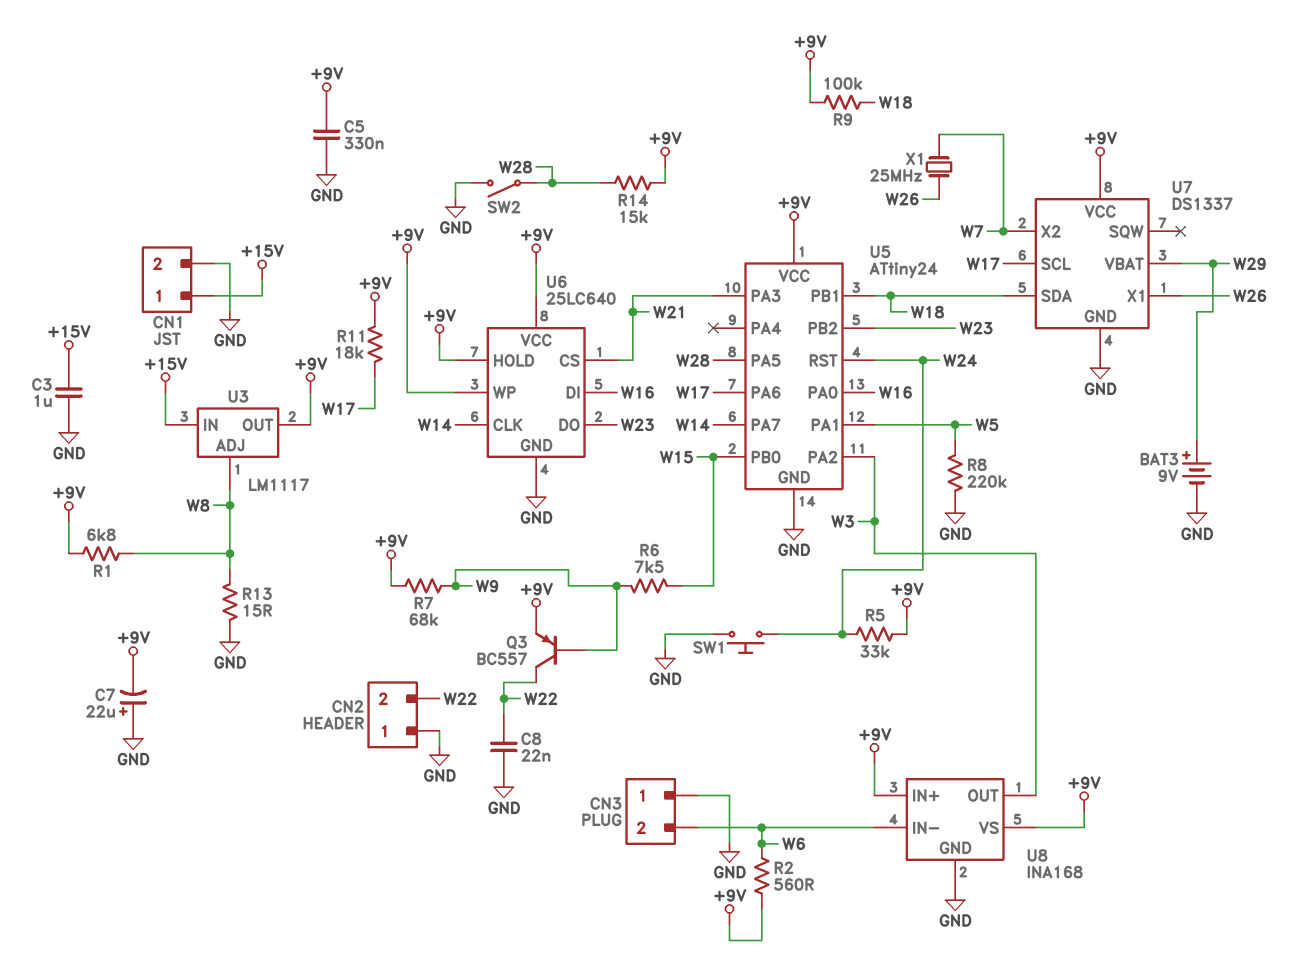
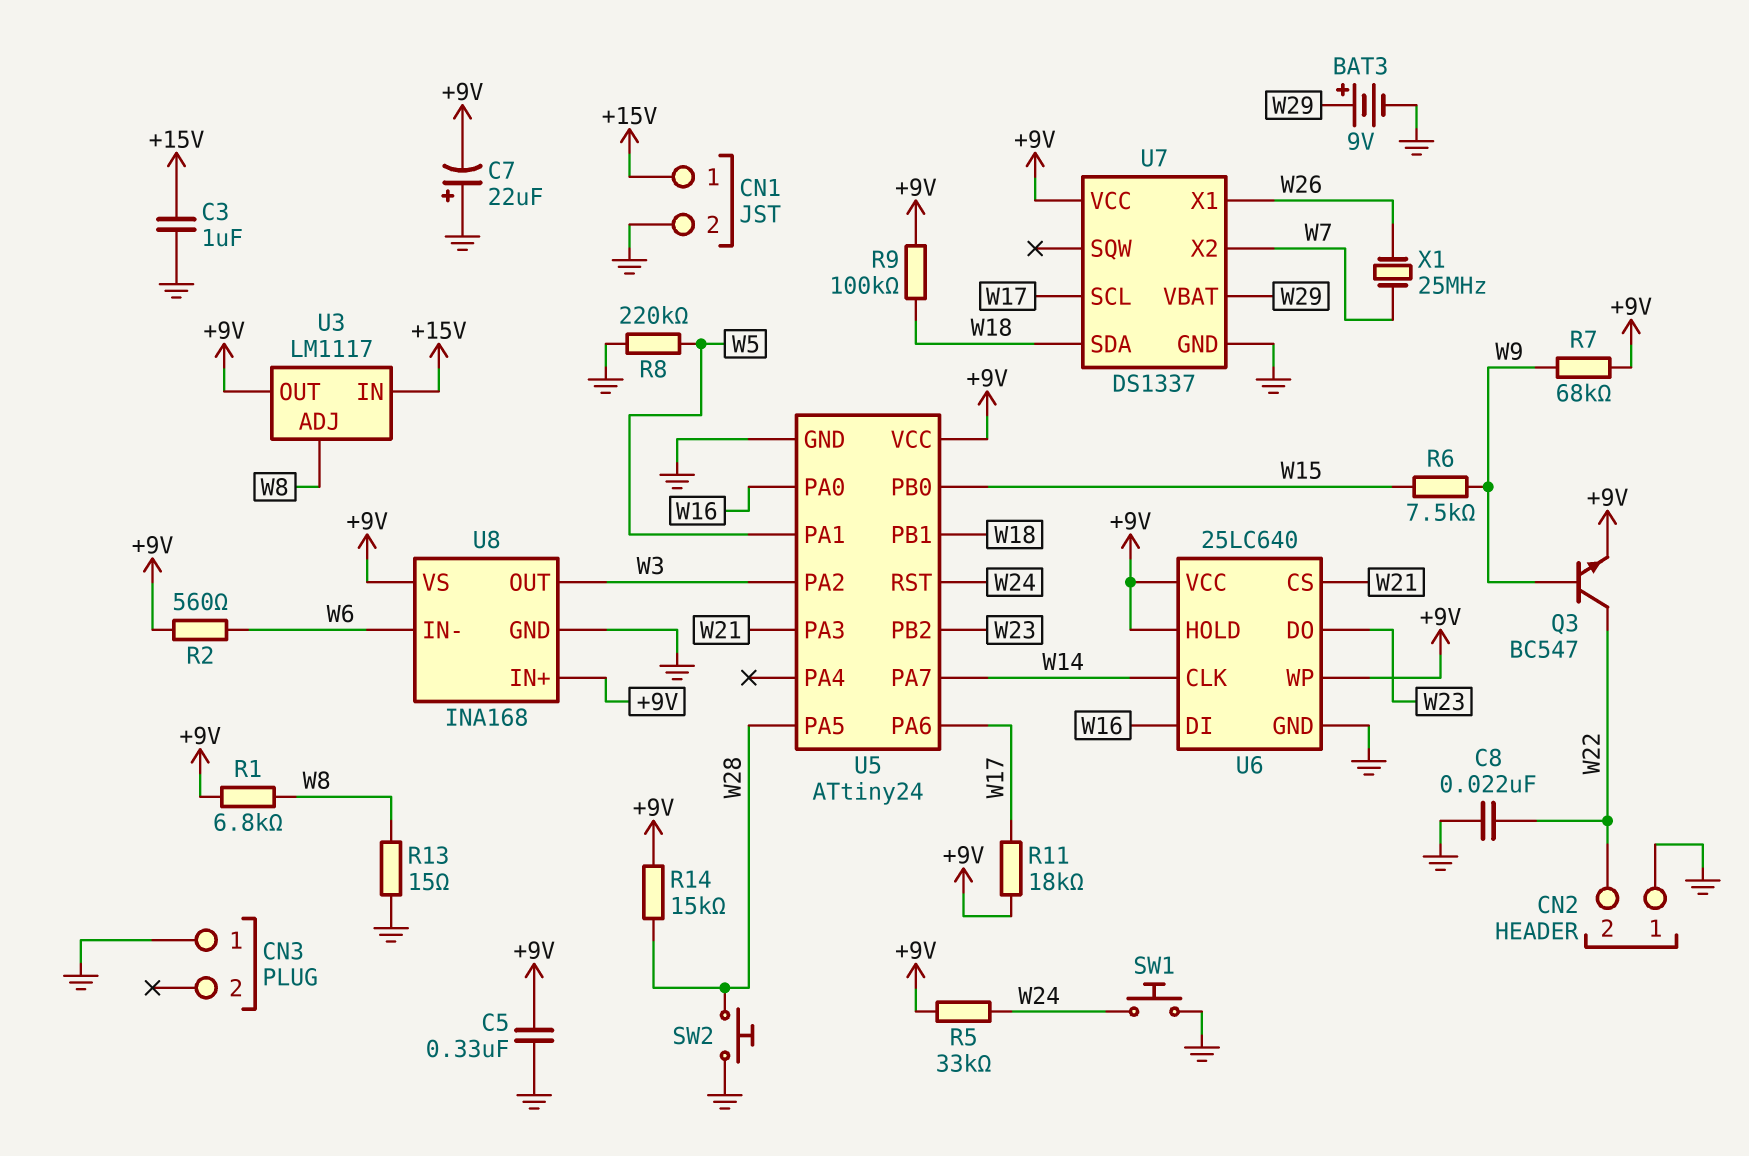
CN3 pin 2: W6 -> none
Q3: PNP BC557 (B W9, C W22, E +9V) -> NPN BC547 (B W9, C W22, E +9V)
SW2: switch (GND, W28) -> button (GND, W28)

